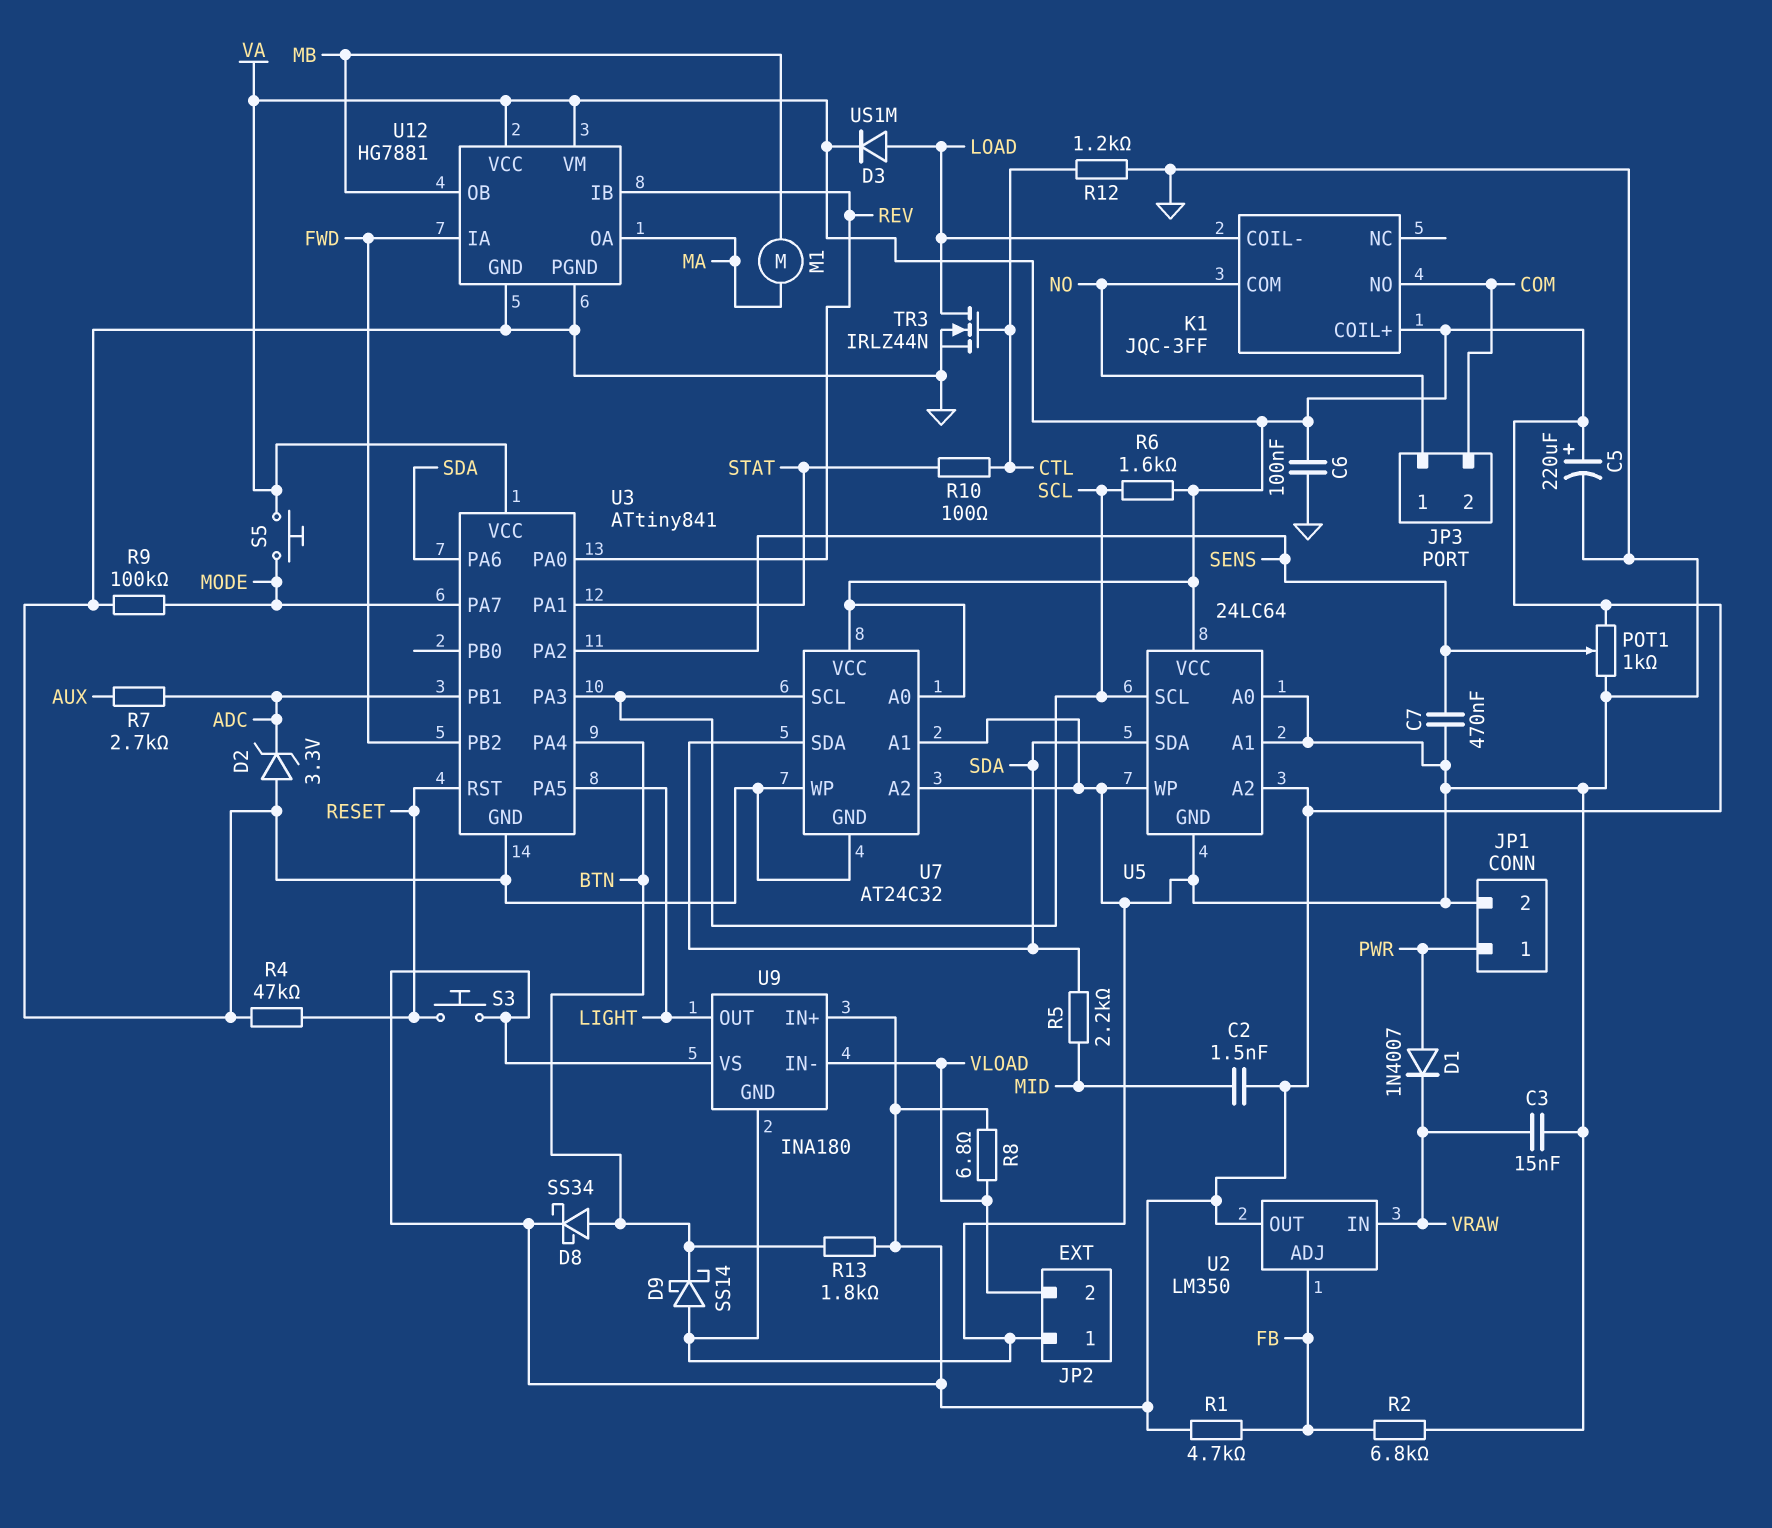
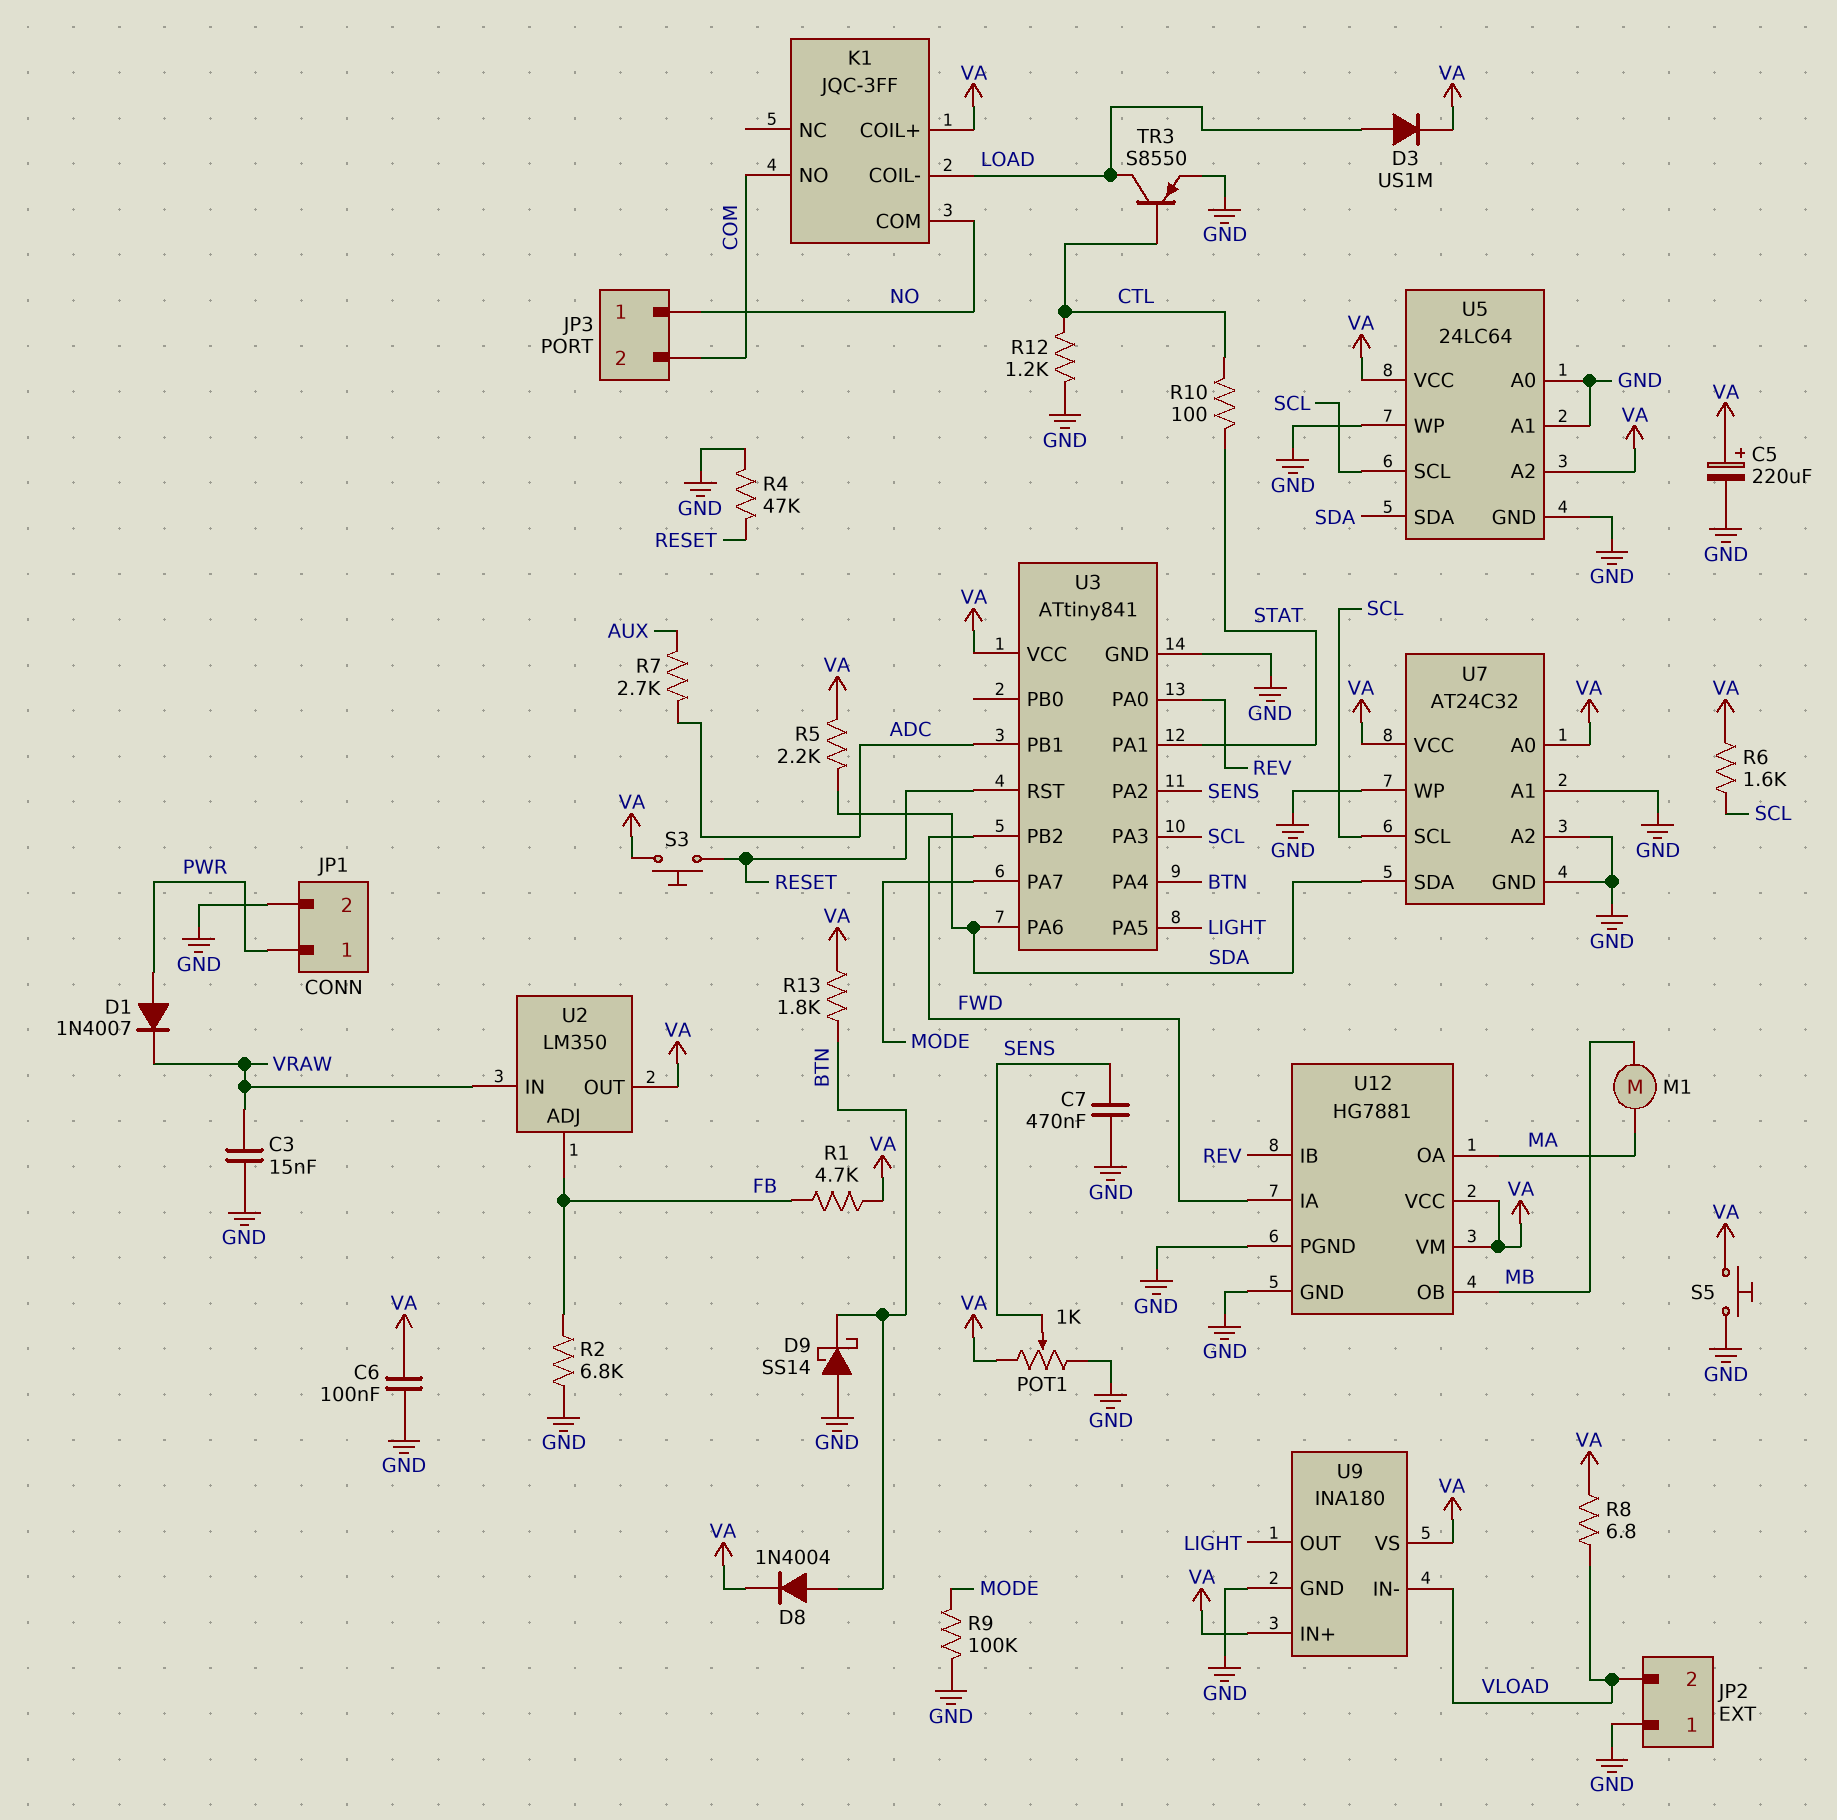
C2: 1.5nF (MID, VA) -> none
D2: zener 3.3V (A GND, K ADC) -> none
D8: schottky SS34 (A BTN, K VA) -> diode 1N4004 (A BTN, K VA)
R5: 2.2k (MID, SDA) -> 2.2k (SDA, VA)
S5: button (MODE, VA) -> button (GND, VA)
TR3: NMOS IRLZ44N (G CTL, D LOAD, S GND) -> PNP S8550 (B CTL, C LOAD, E GND)

